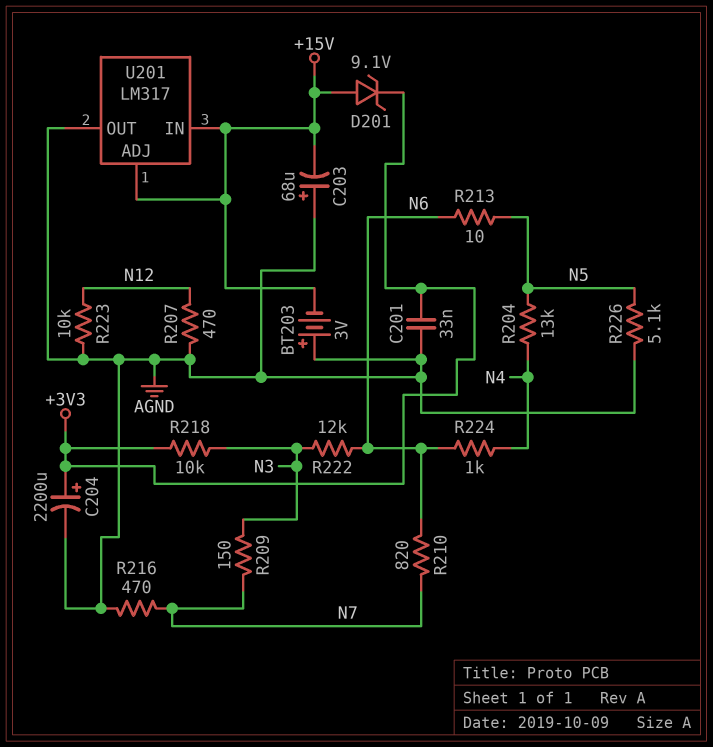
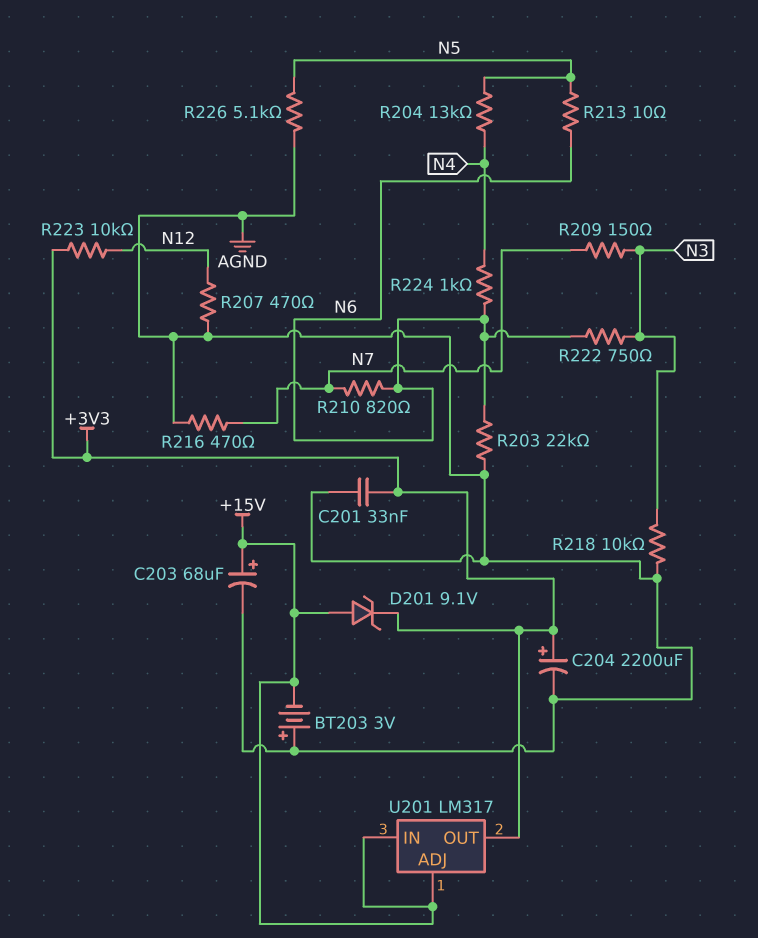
C203: 68uF (plus AGND, minus +15V) -> 68uF (plus +15V, minus AGND)
R203: none -> 22k (AGND, N6)
R218: 10k (+3V3, N3) -> 10k (AGND, N3)
R222: 12k (N3, N6) -> 750 (N3, N6)
R223: 10k (AGND, N12) -> 10k (+3V3, N12)
U201 pin OUT: AGND -> +3V3

